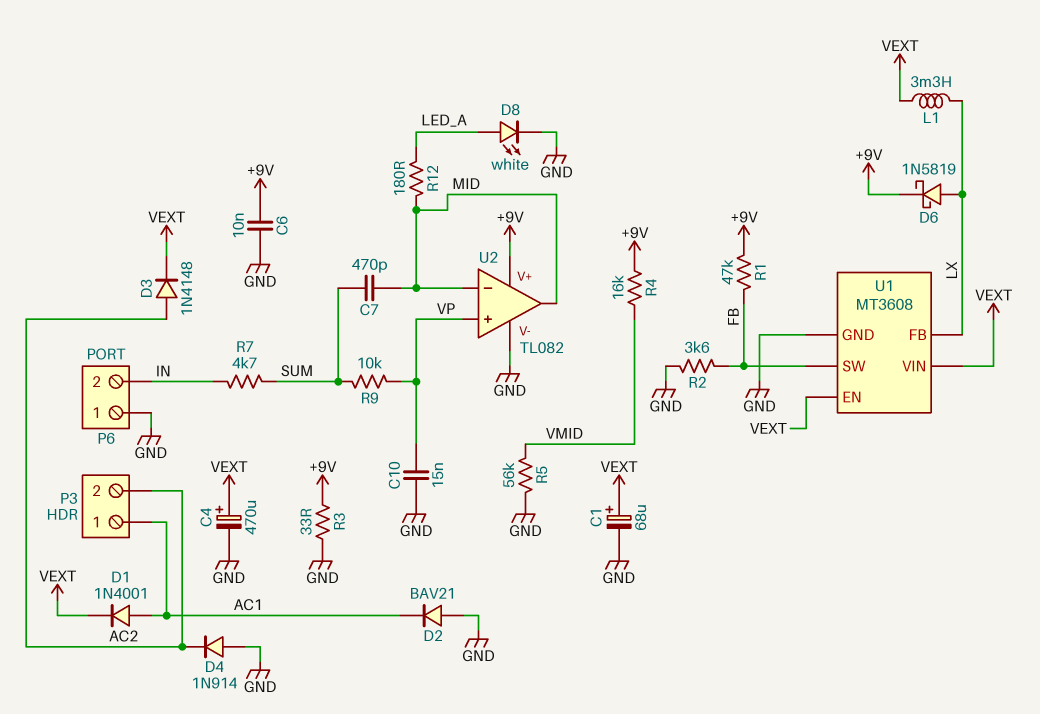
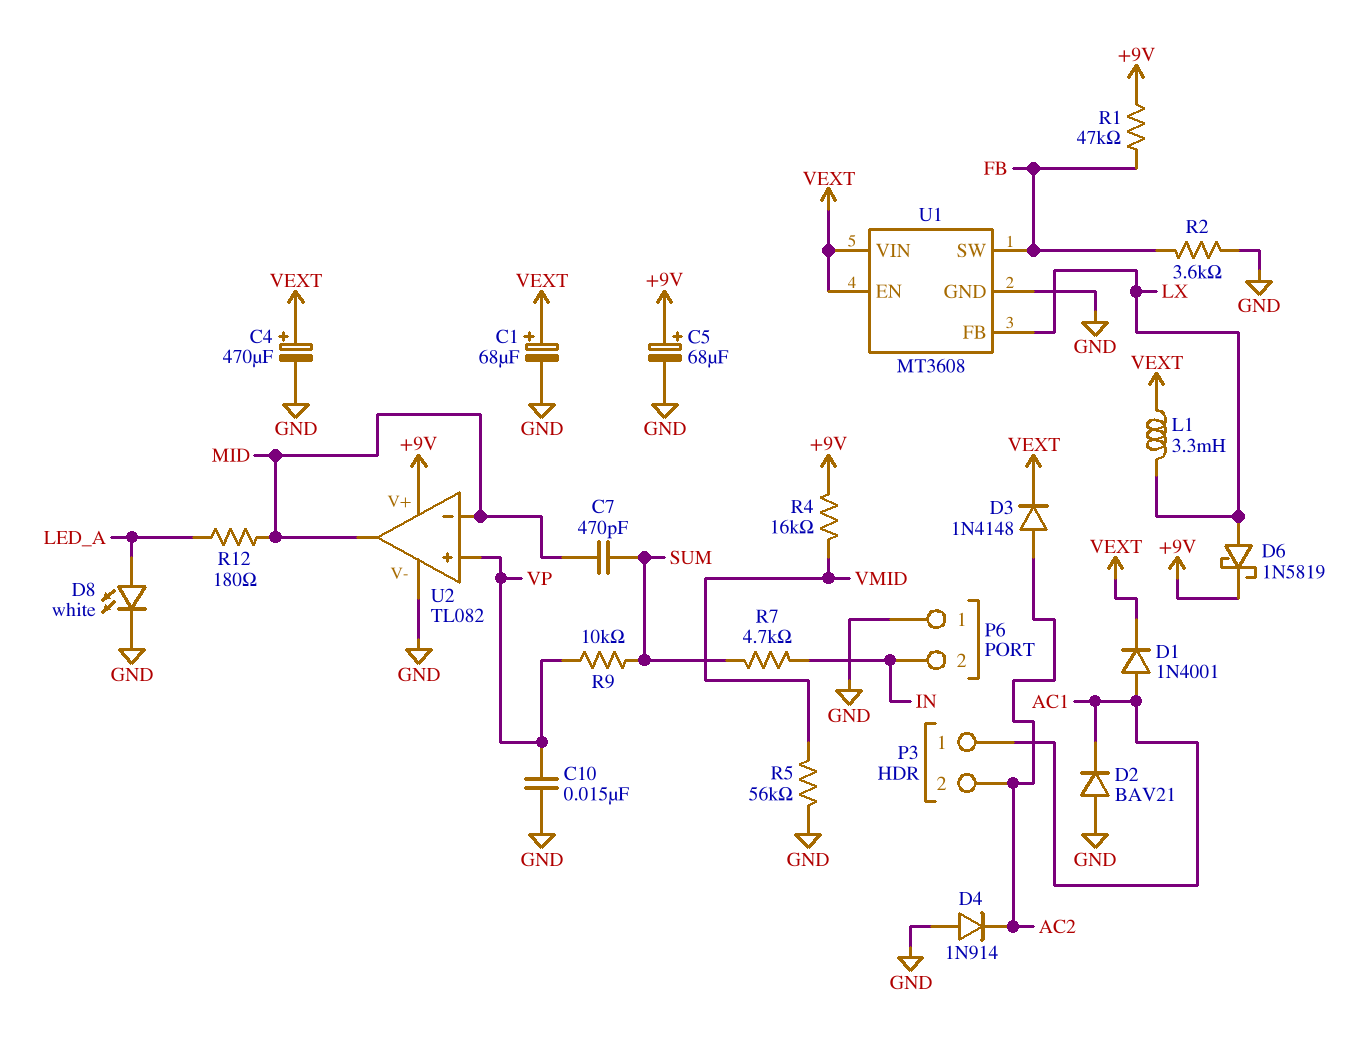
C5: none -> 68uF (plus +9V, minus GND)
C6: 10nF (+9V, GND) -> none
R3: 33 (+9V, GND) -> none

